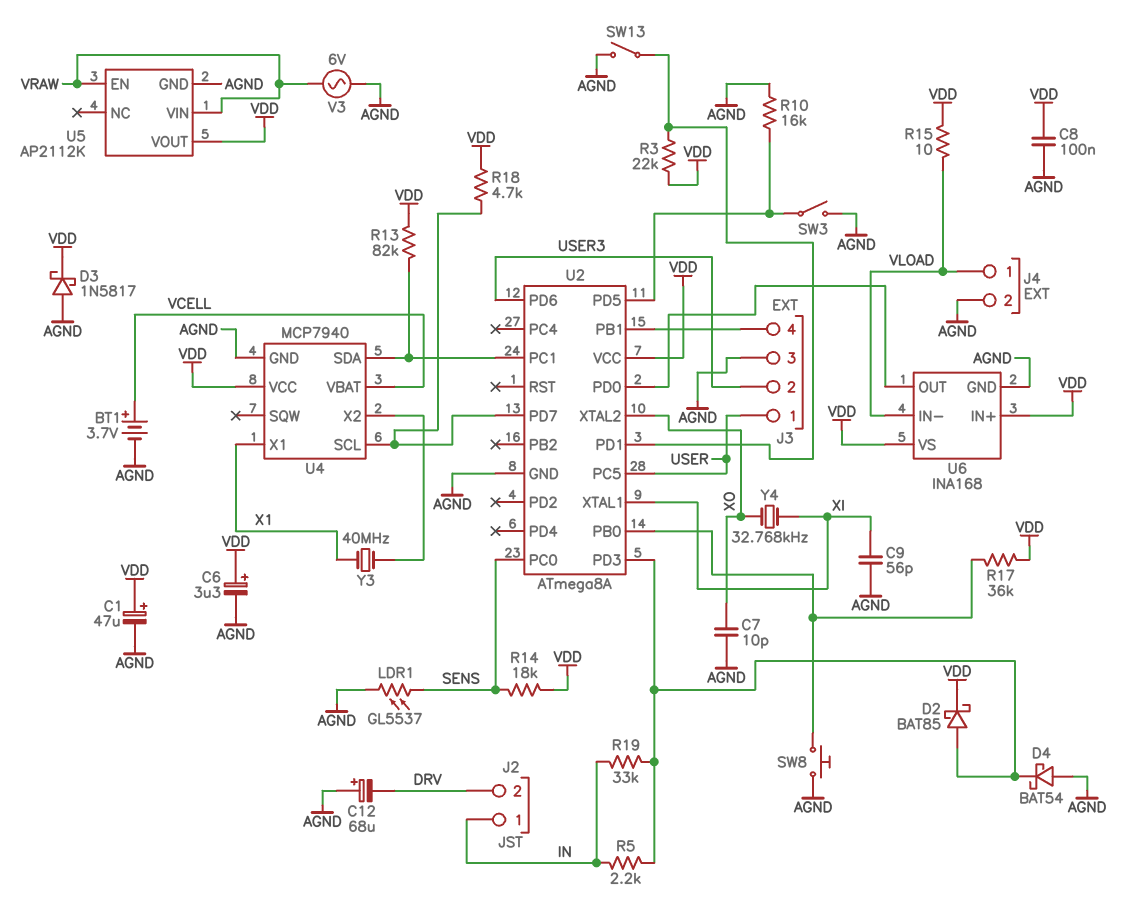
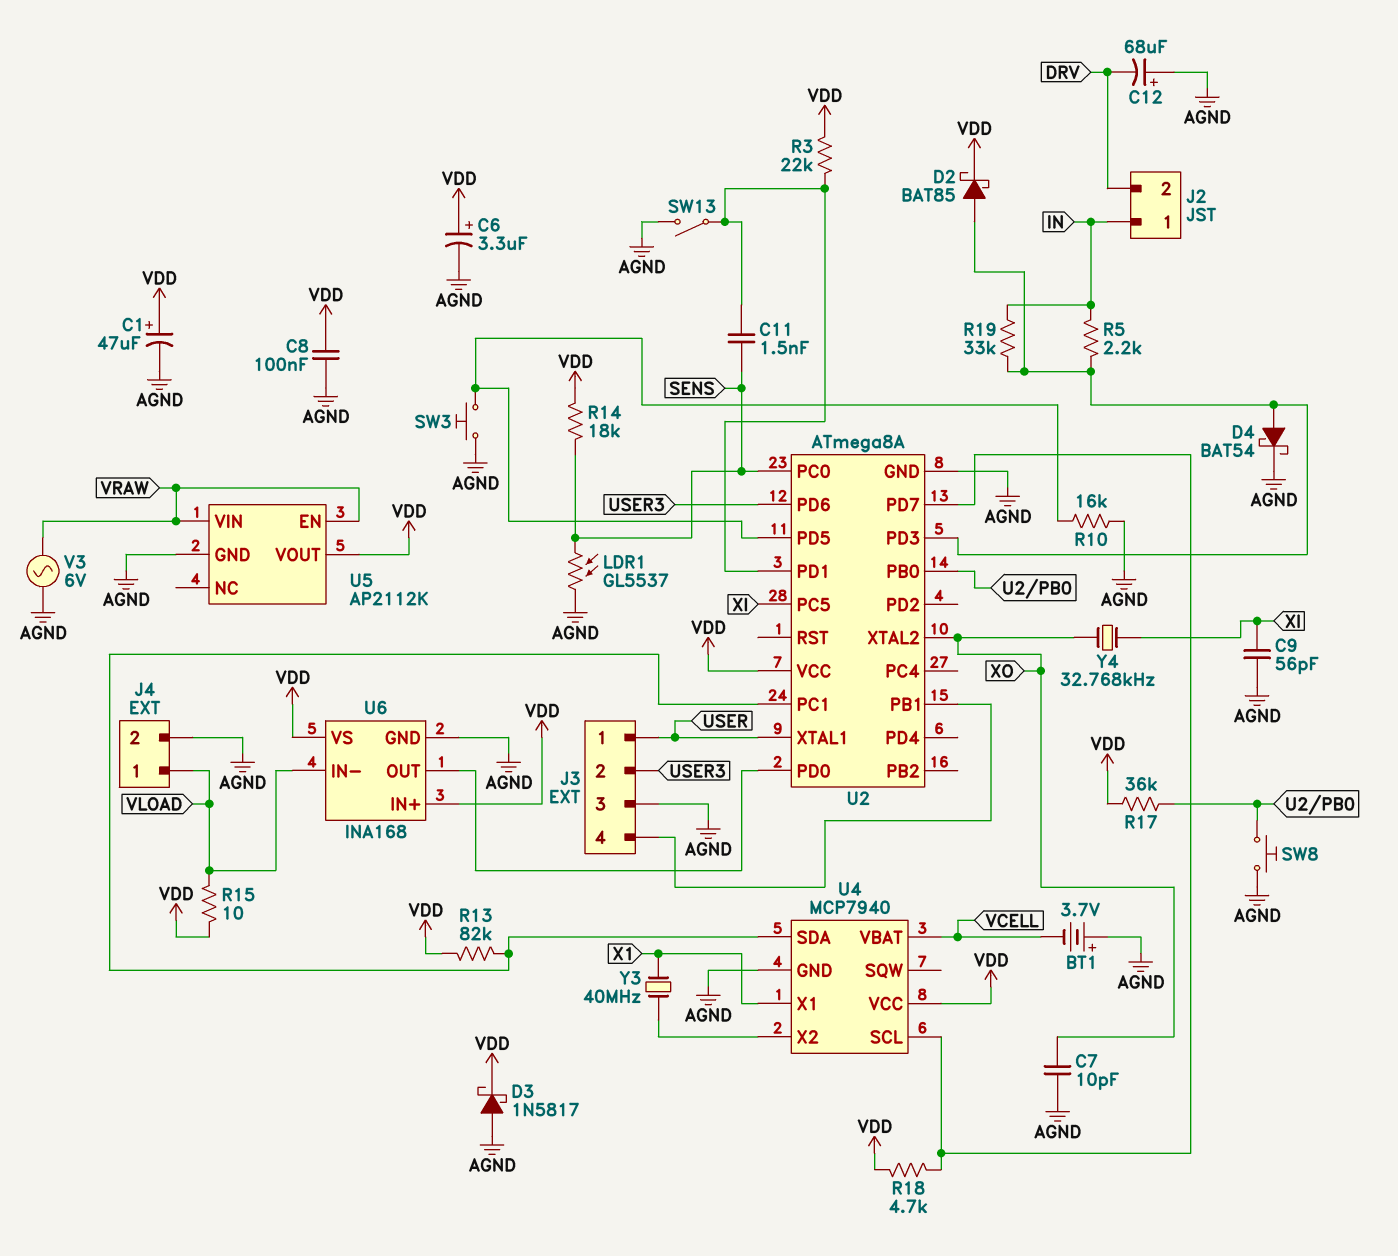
BT1: 3.7V (plus VCELL, minus AGND) -> 3.7V (plus AGND, minus VCELL)
C11: none -> 1.5nF (SENS, U2/PD1)
D4: schottky BAT54 (A AGND, K U2/PD3) -> schottky BAT54 (A U2/PD3, K AGND)
SW3: switch (AGND, U2/PD5) -> button (AGND, U2/PD5)
U2 pin PC5: USER -> XI
U2 pin XTAL1: XI -> USER

